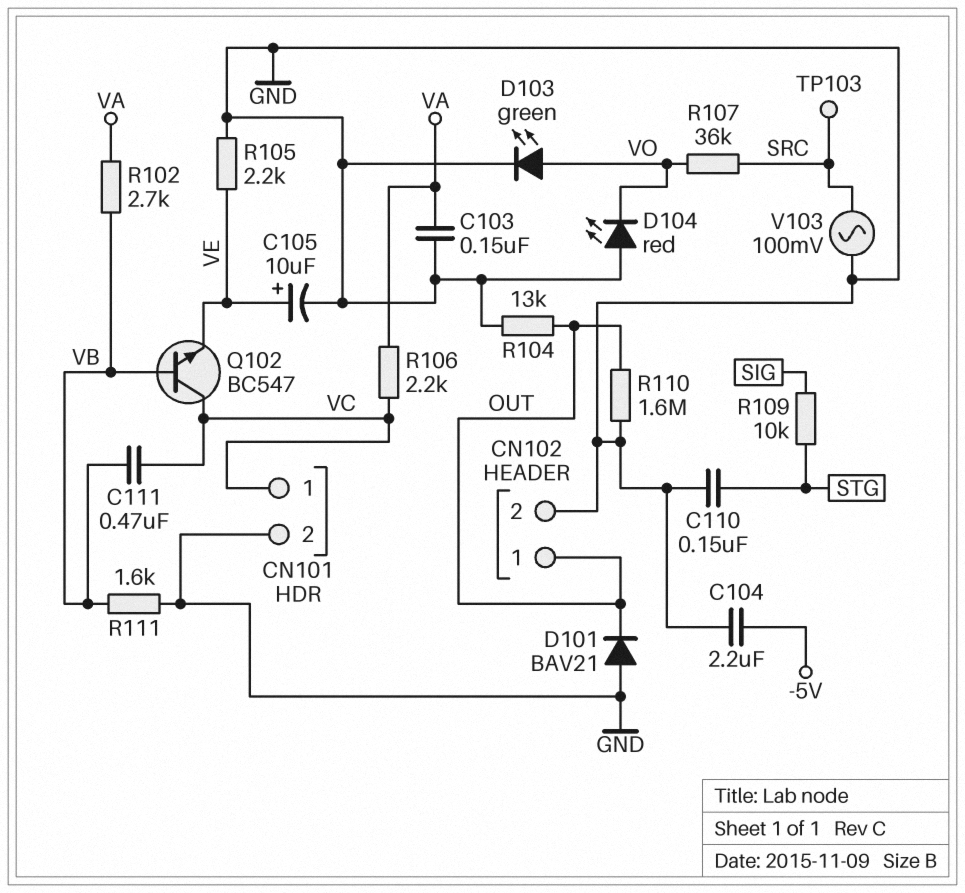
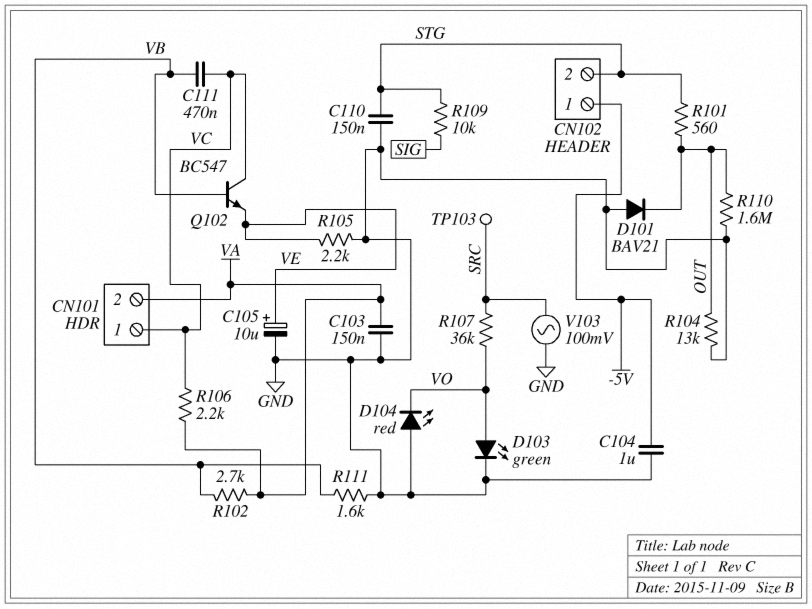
C104: 2.2uF (-5V, GND) -> 1uF (-5V, GND)
CN101 pin 2: GND -> VA
CN102 pin 1: OUT -> -5V
CN102 pin 2: GND -> STG
R101: none -> 560 (OUT, STG)

